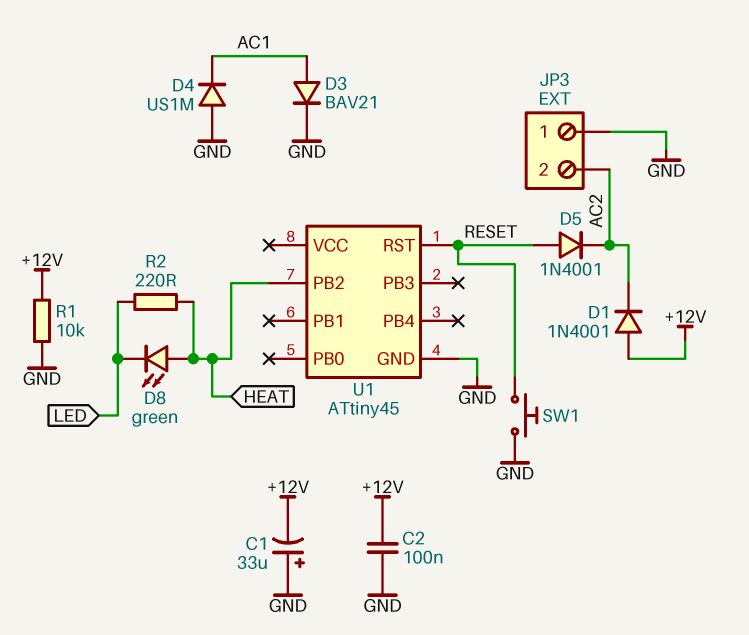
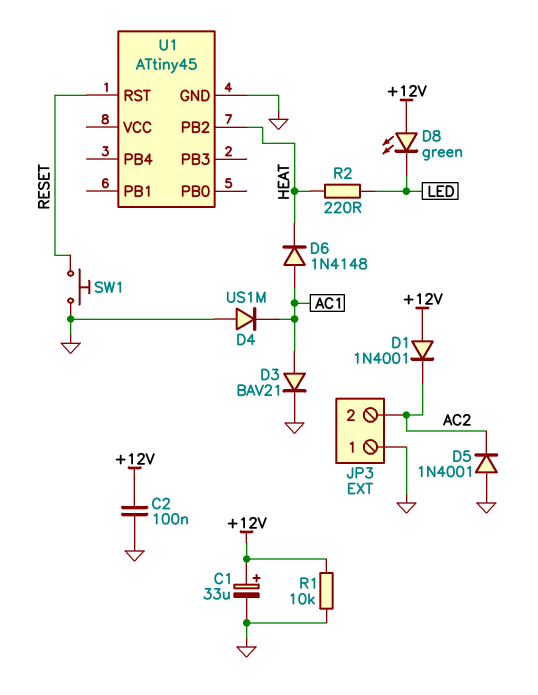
C1: 33uF (plus GND, minus +12V) -> 33uF (plus +12V, minus GND)
D5: diode 1N4001 (A RESET, K AC2) -> diode 1N4001 (A GND, K AC2)
D6: none -> diode 1N4148 (A AC1, K HEAT)
D8: LED green (A HEAT, K LED) -> LED green (A +12V, K LED)

